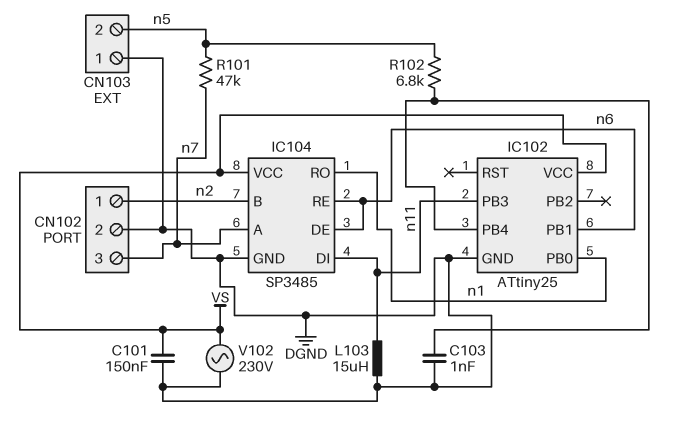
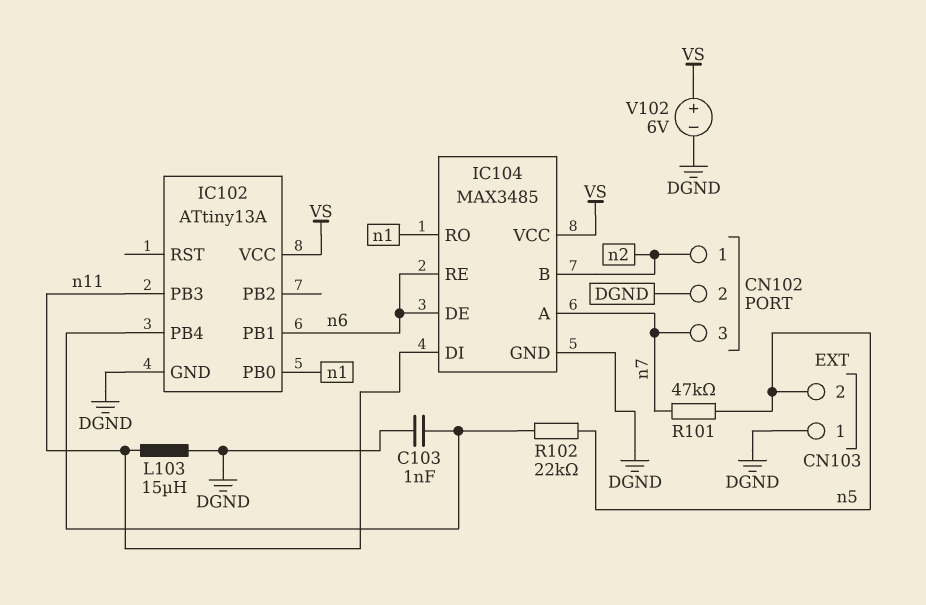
C101: 150nF (DGND, VS) -> none
IC102: ATtiny25 -> ATtiny13A
IC104: SP3485 -> MAX3485
R102: 6.8k (IC102/PB4, n5) -> 22k (IC102/PB4, n5)
V102: AC 230V (DGND, VS) -> 6V (plus VS, minus DGND)

